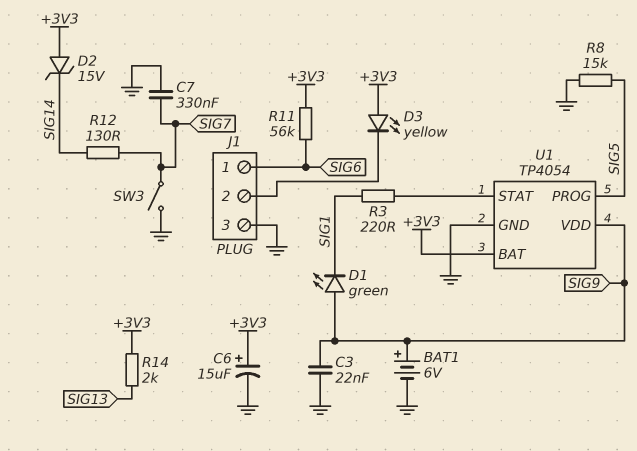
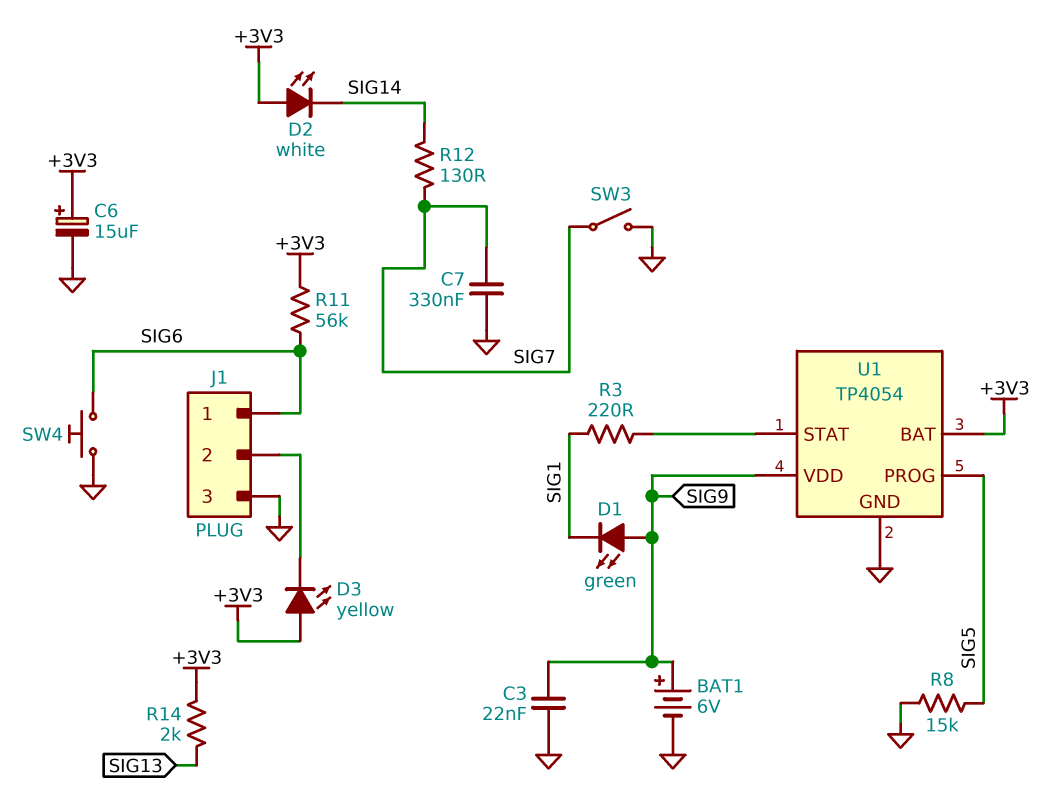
D2: zener 15V (A +3V3, K SIG14) -> LED white (A +3V3, K SIG14)
SW4: none -> button (GND, SIG6)

